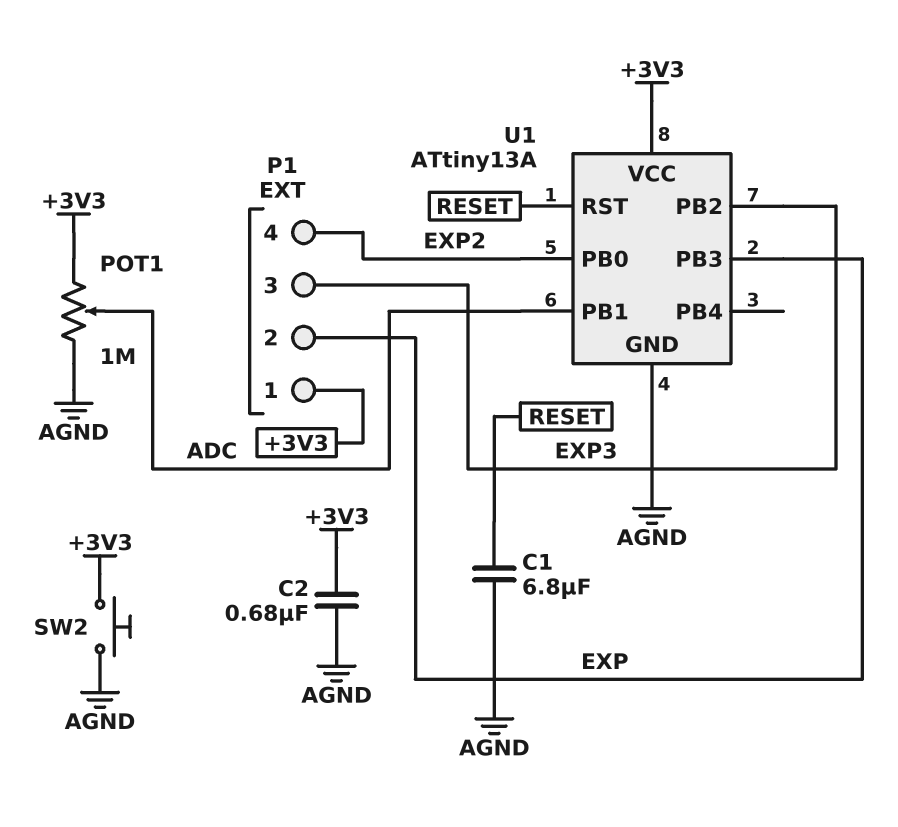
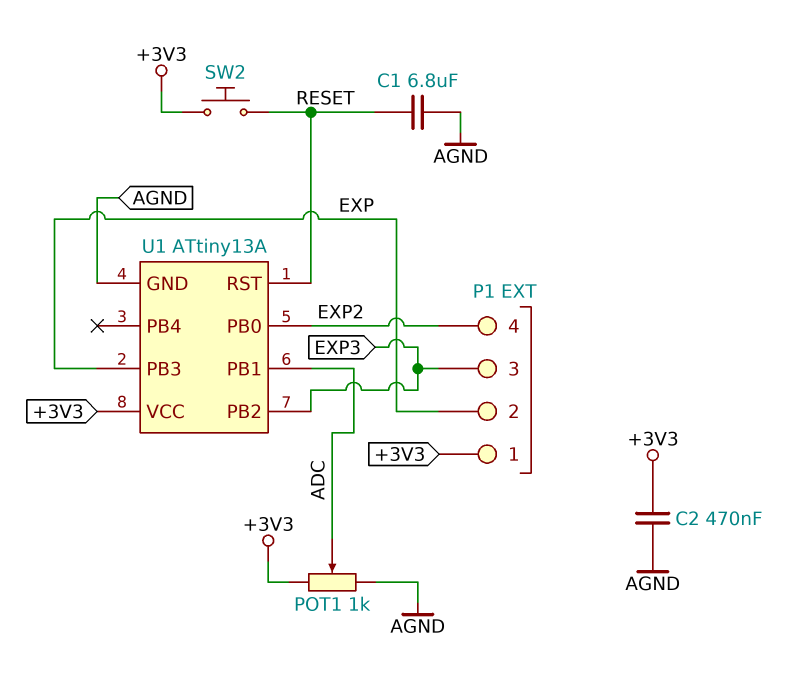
C2: 680nF (+3V3, AGND) -> 470nF (+3V3, AGND)
POT1: 1M (+3V3, AGND, wiper ADC) -> 1k (+3V3, AGND, wiper ADC)
SW2: button (+3V3, AGND) -> button (+3V3, RESET)

